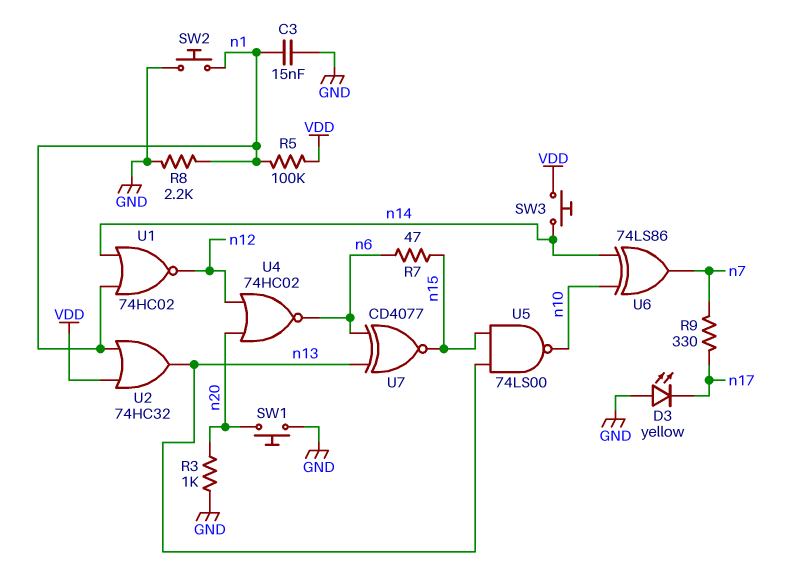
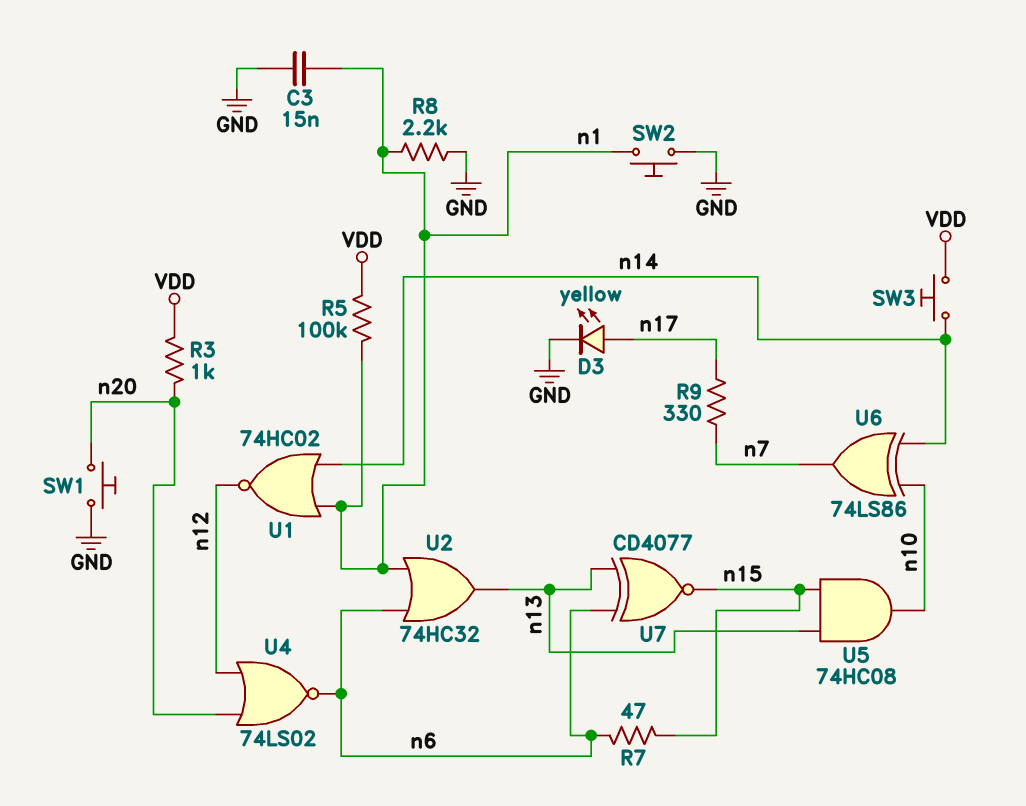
D3: LED yellow (A GND, K n17) -> LED yellow (A n17, K GND)
R3: 1k (GND, n20) -> 1k (VDD, n20)
U2: OR 74HC32 (in VDD, in n1, out n13) -> OR 74HC32 (in n1, in n6, out n13)
U4: NOR 74HC02 (in n12, in n20, out n6) -> NOR 74LS02 (in n12, in n20, out n6)
U5: NAND 74LS00 (in n13, in n15, out n10) -> AND 74HC08 (in n13, in n15, out n10)

